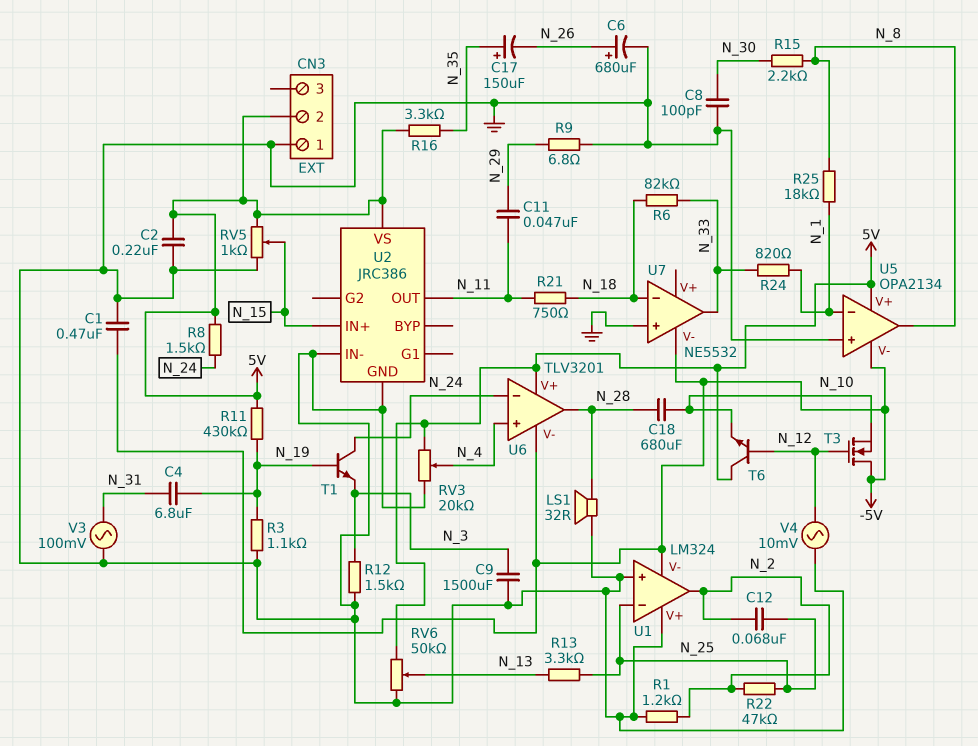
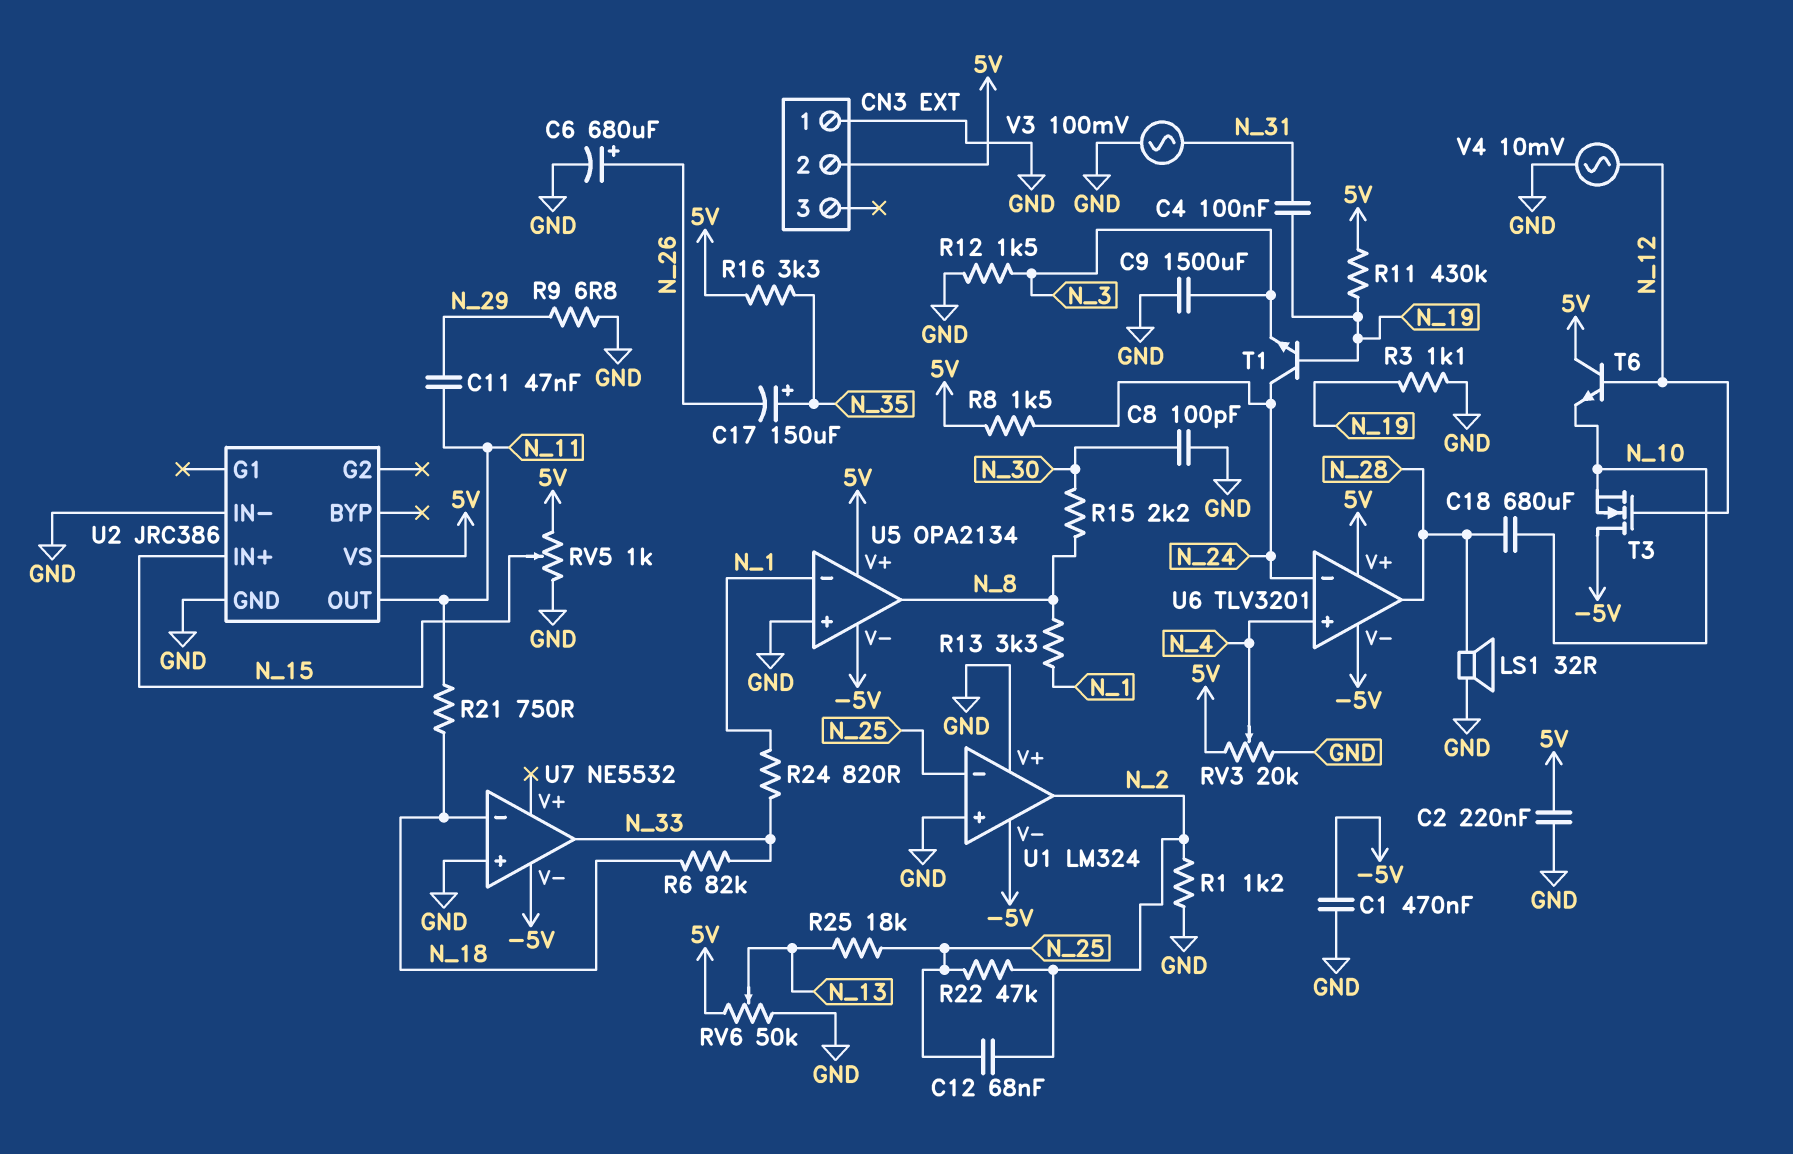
C4: 6.8uF (N_19, N_31) -> 100nF (N_19, N_31)
R13: 3.3k (N_13, N_25) -> 3.3k (N_1, N_8)
R25: 18k (N_1, N_8) -> 18k (N_13, N_25)

